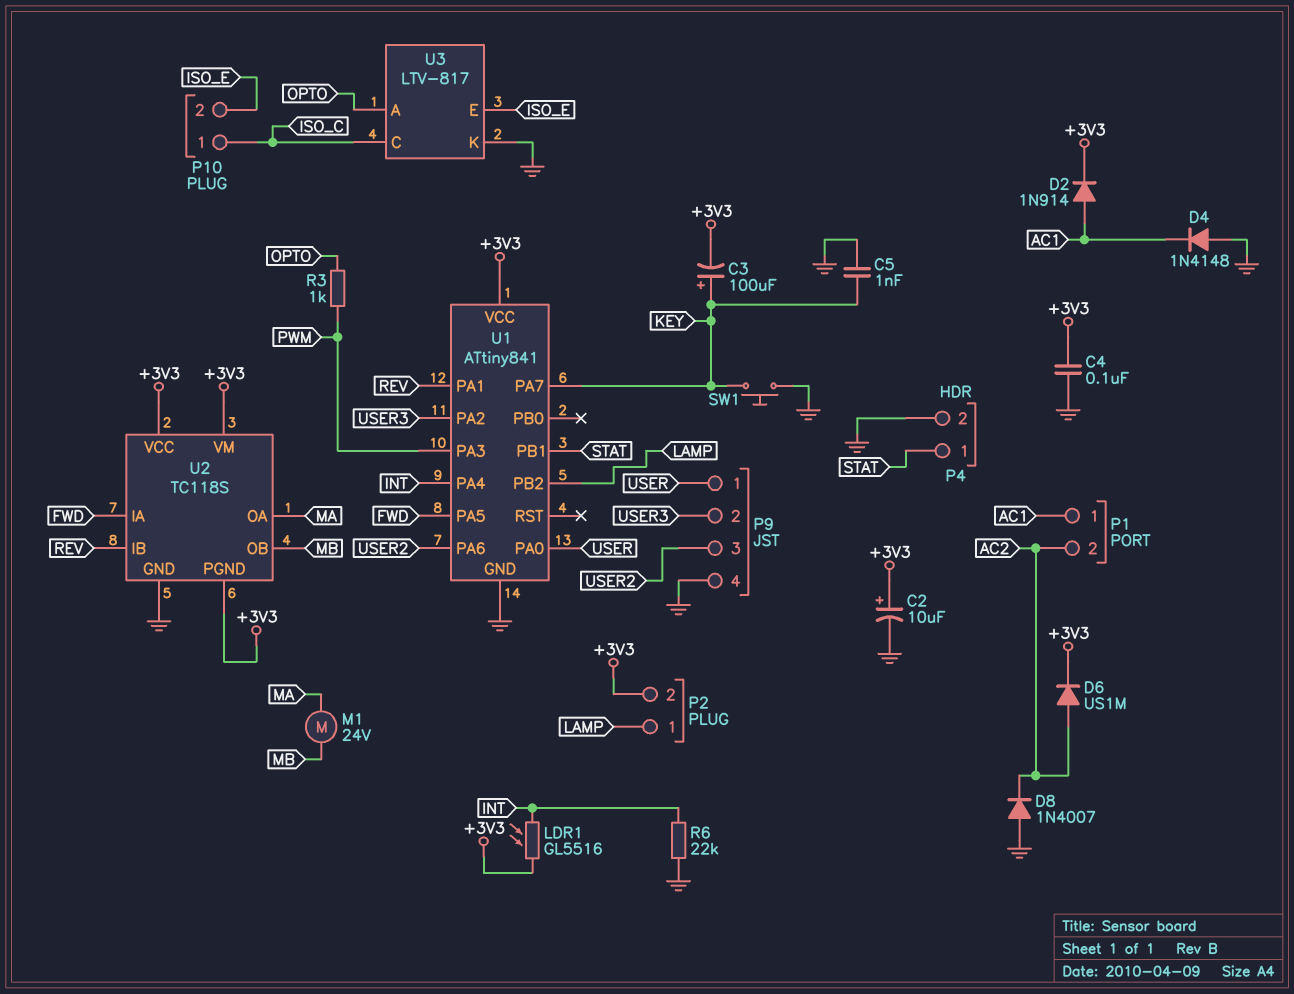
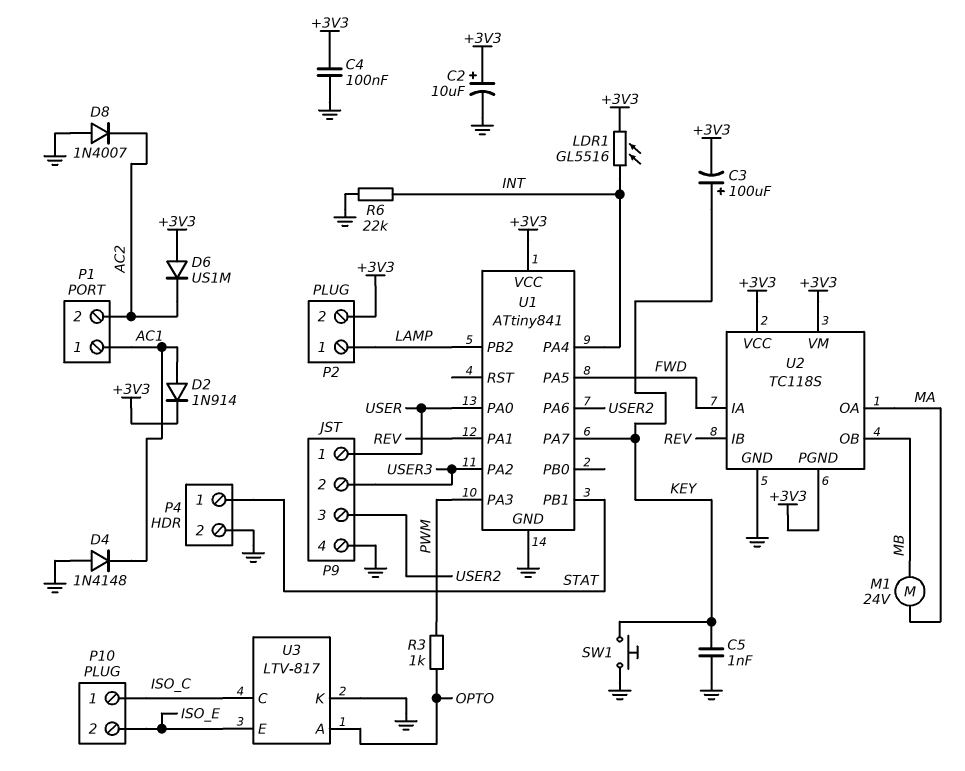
D6: diode US1M (A AC2, K +3V3) -> diode US1M (A +3V3, K AC2)

